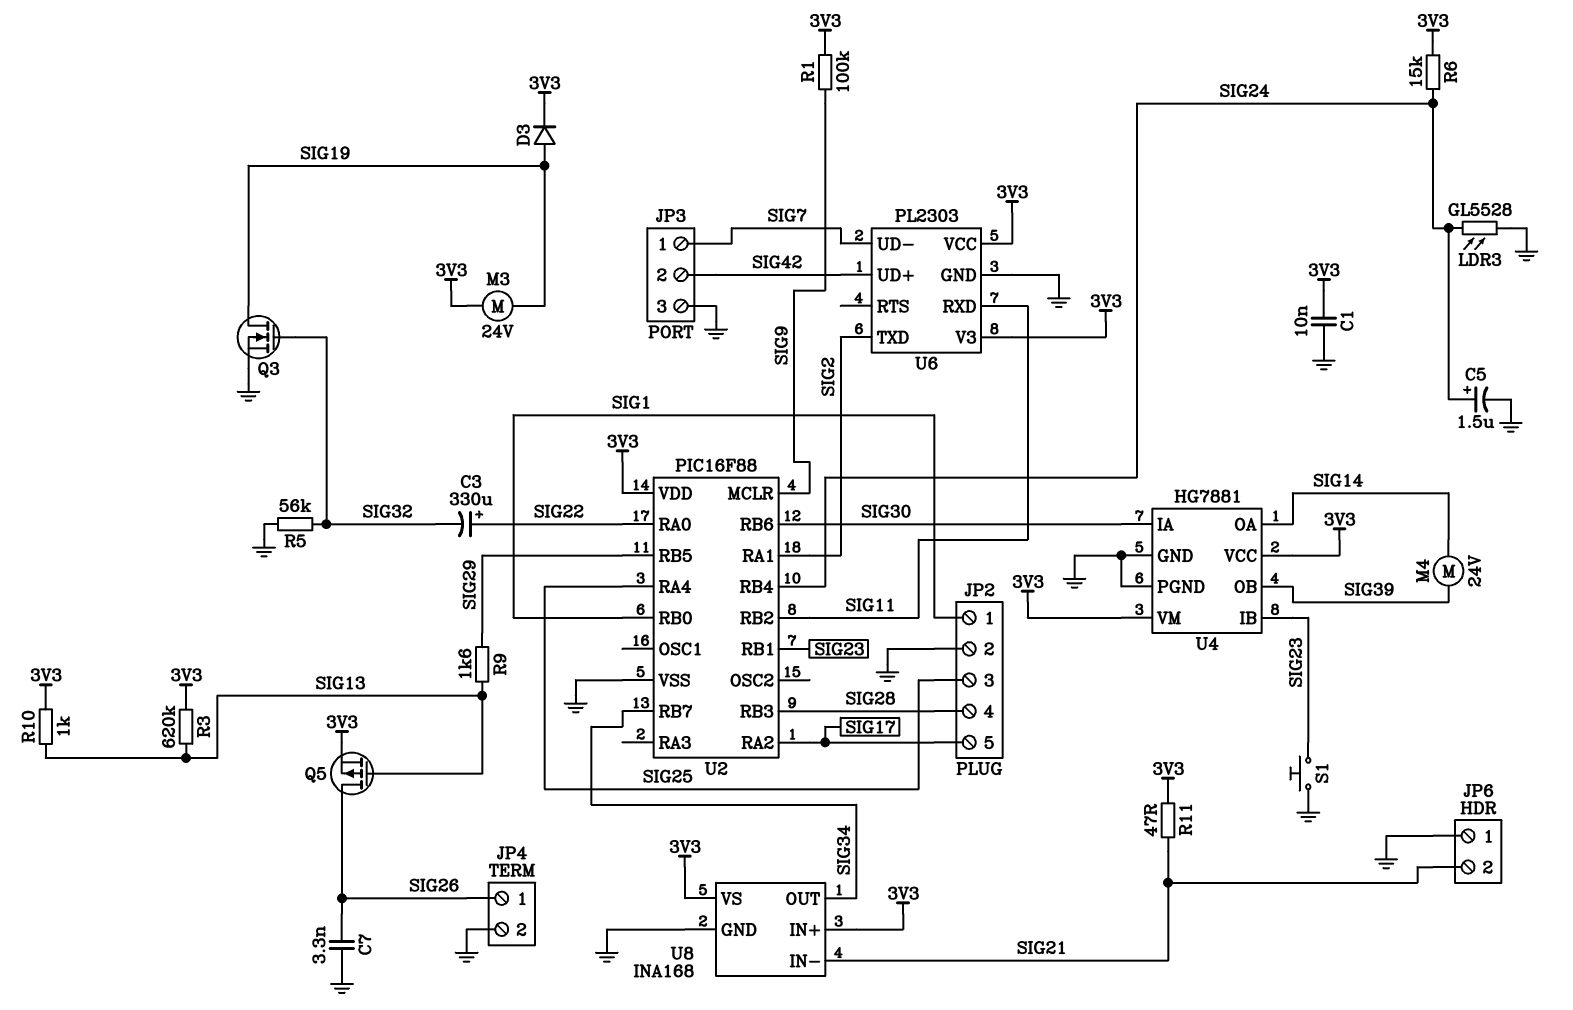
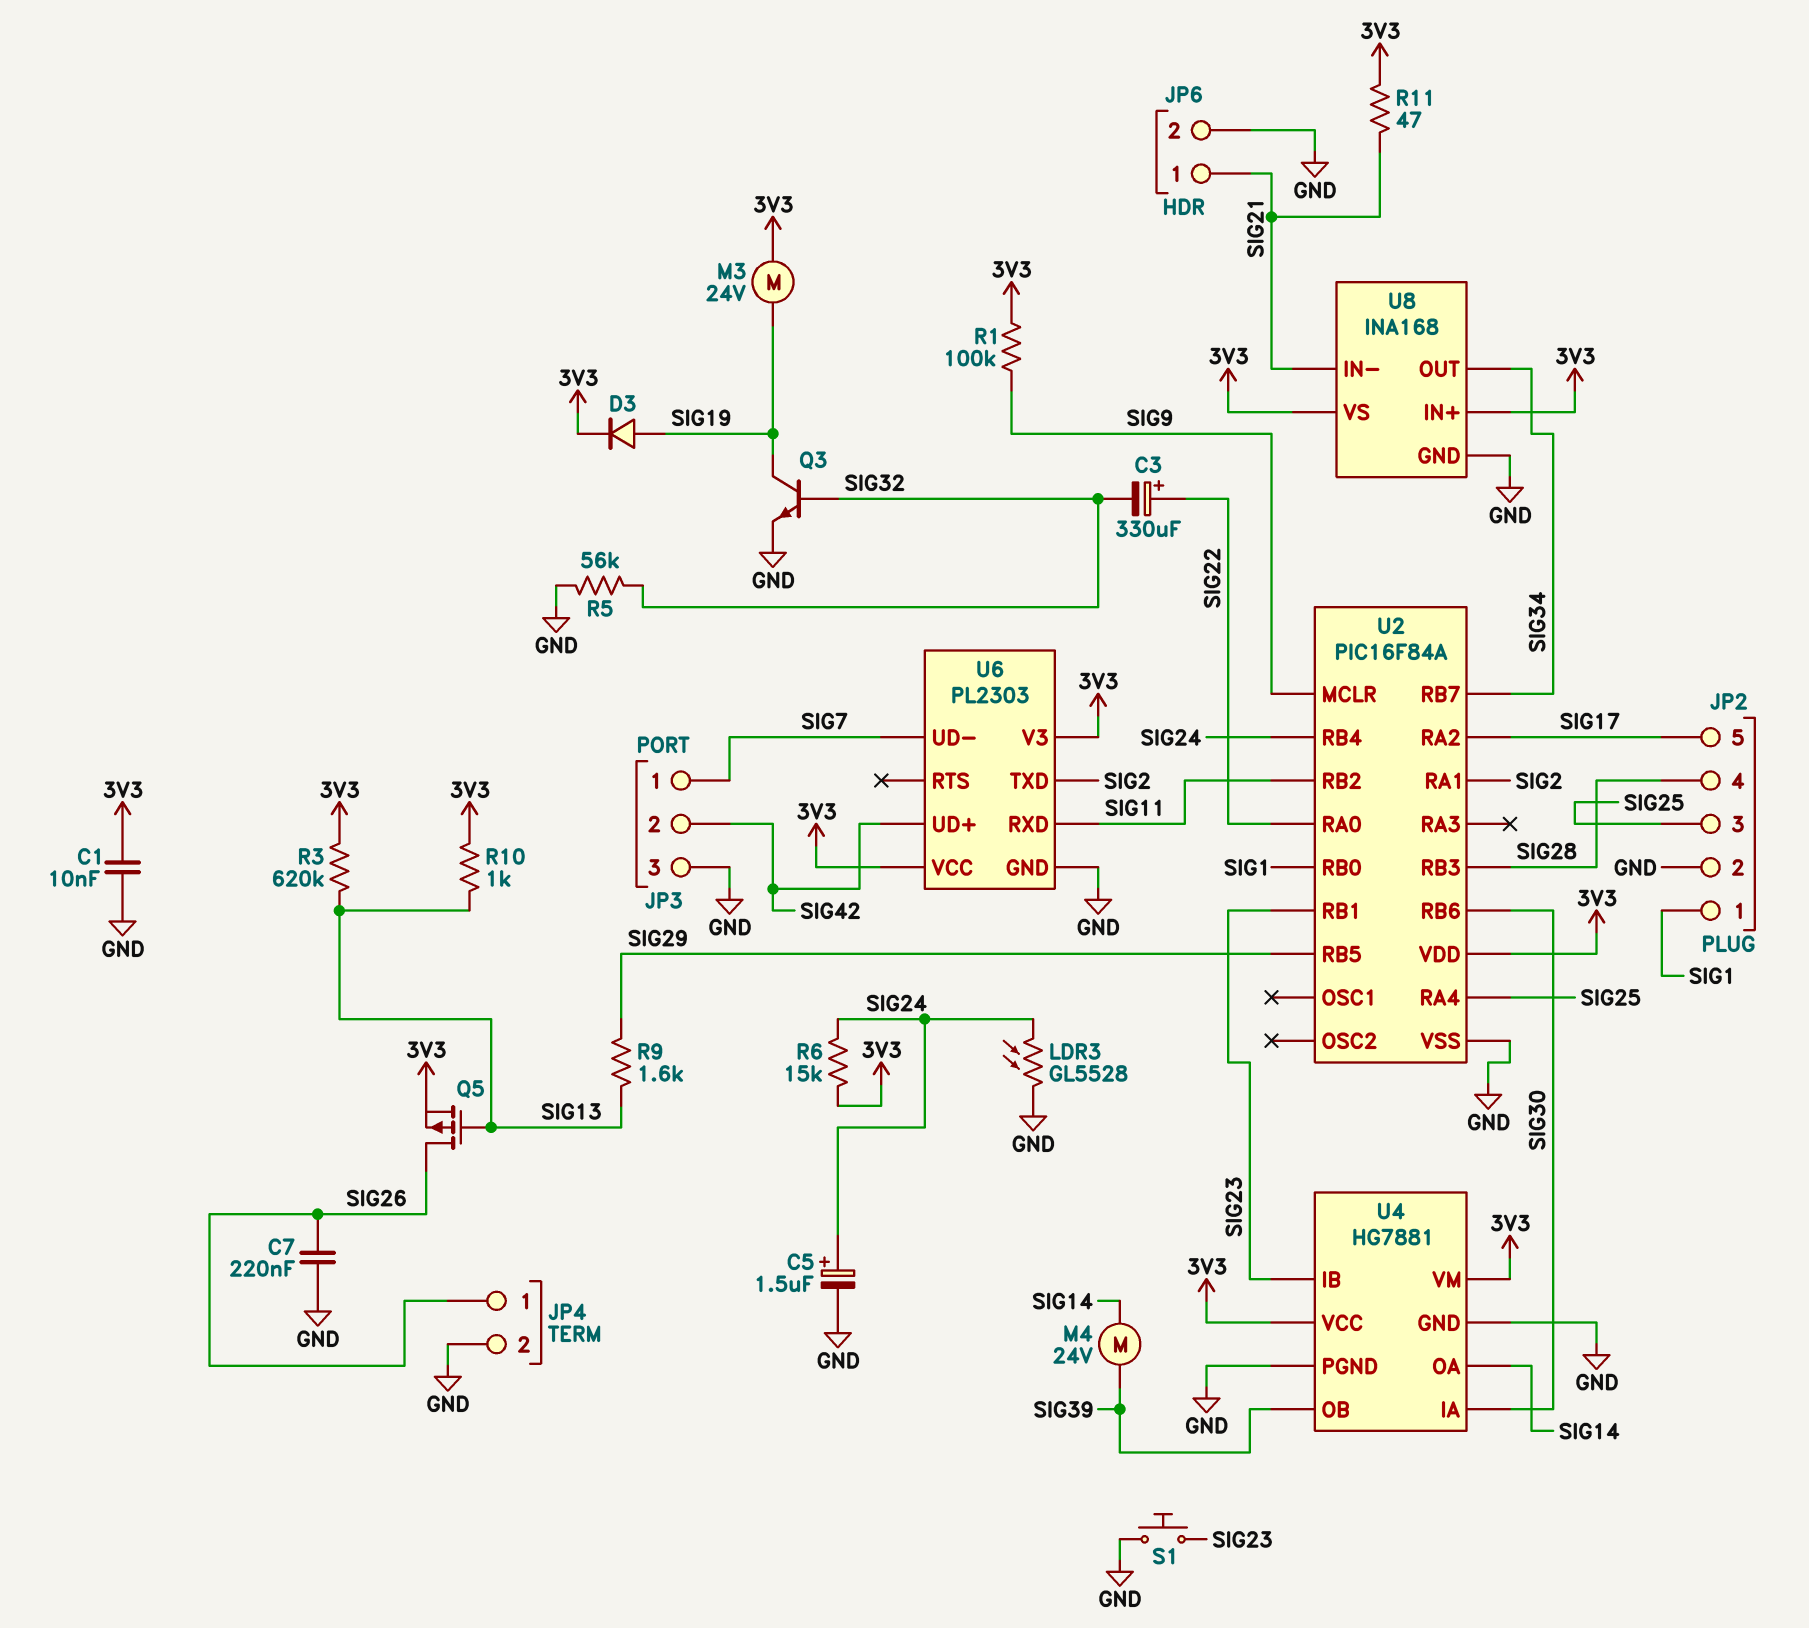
C7: 3.3nF (GND, SIG26) -> 220nF (GND, SIG26)
JP6 pin 1: GND -> SIG21
JP6 pin 2: SIG21 -> GND
Q3: NMOS (G SIG32, D SIG19, S GND) -> NPN (B SIG32, C SIG19, E GND)
U2: PIC16F88 -> PIC16F84A

